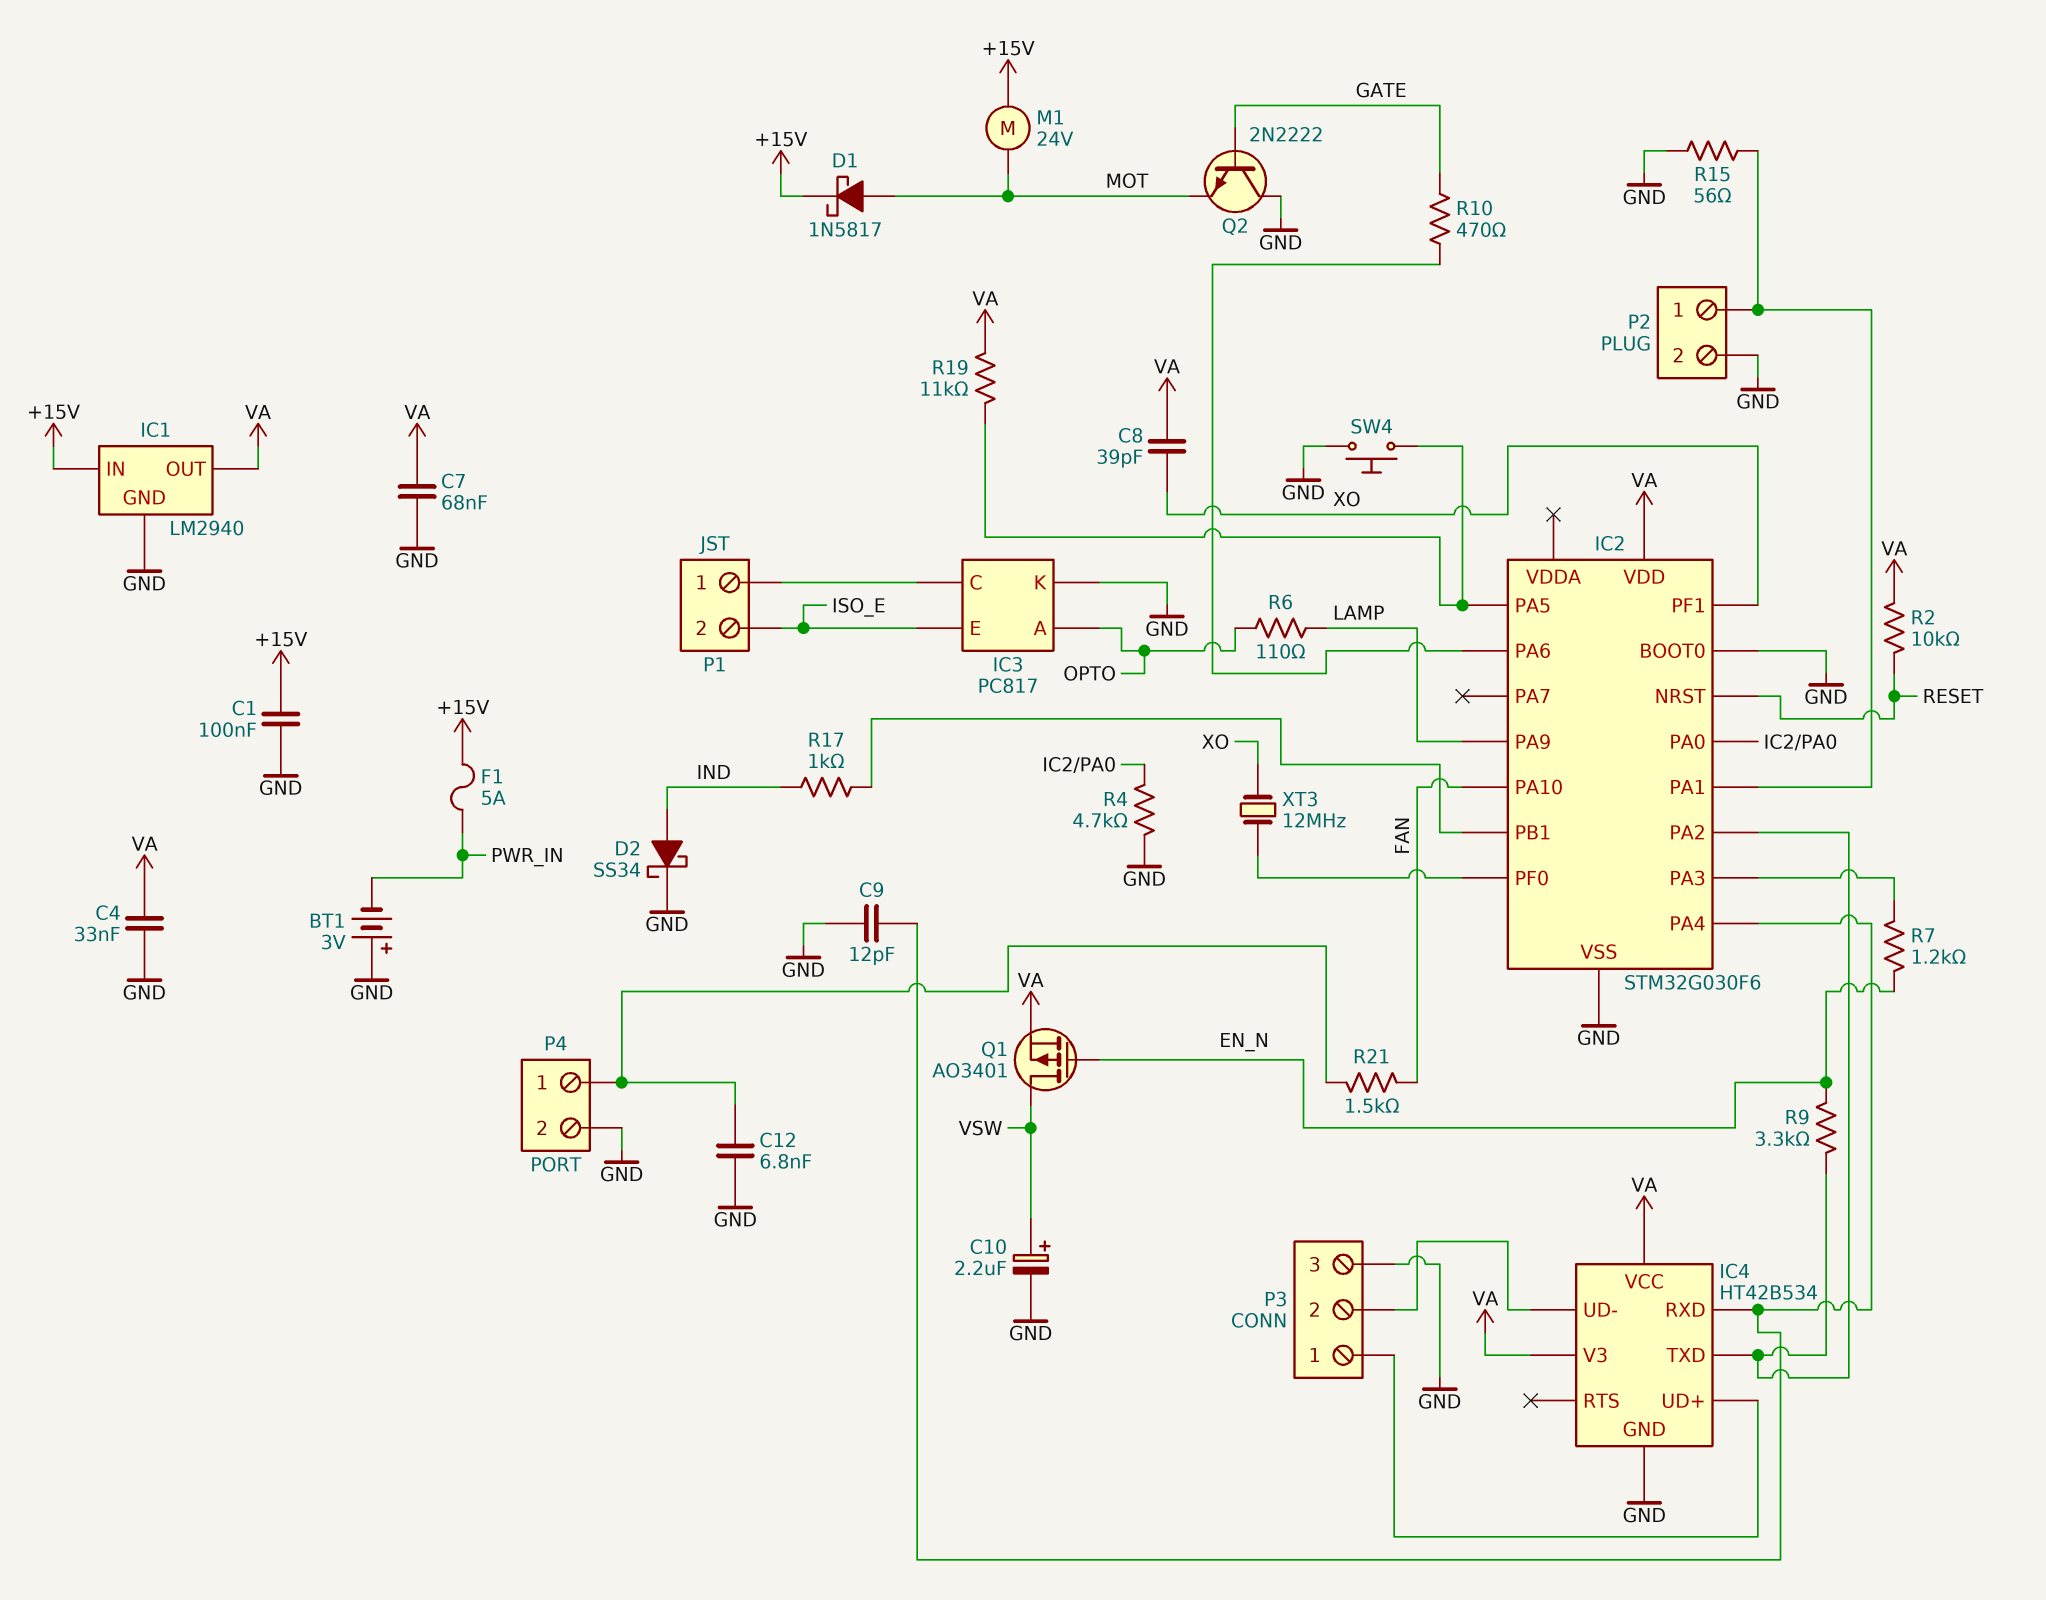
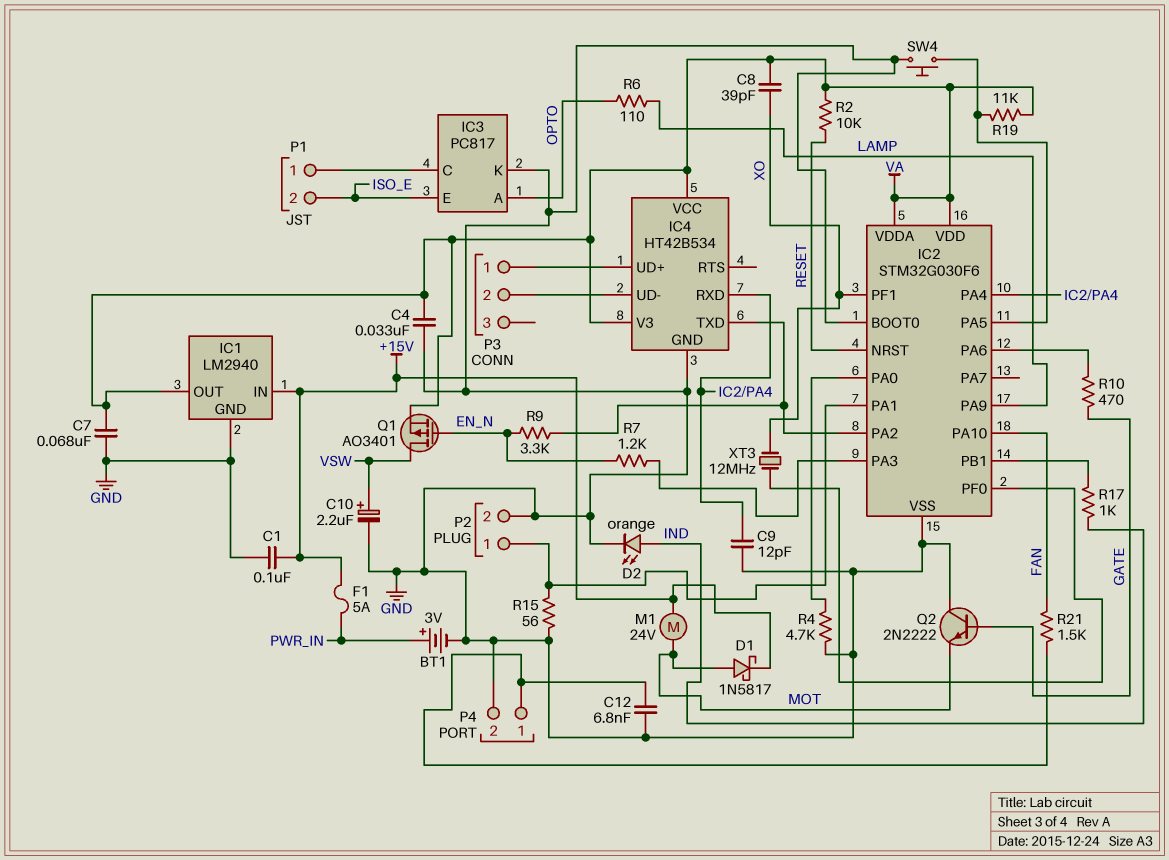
BT1: 3V (plus GND, minus PWR_IN) -> 3V (plus PWR_IN, minus GND)
D2: schottky SS34 (A IND, K GND) -> LED orange (A IND, K GND)
IC2 pin VDDA: none -> VA
P3 pin 3: GND -> none

